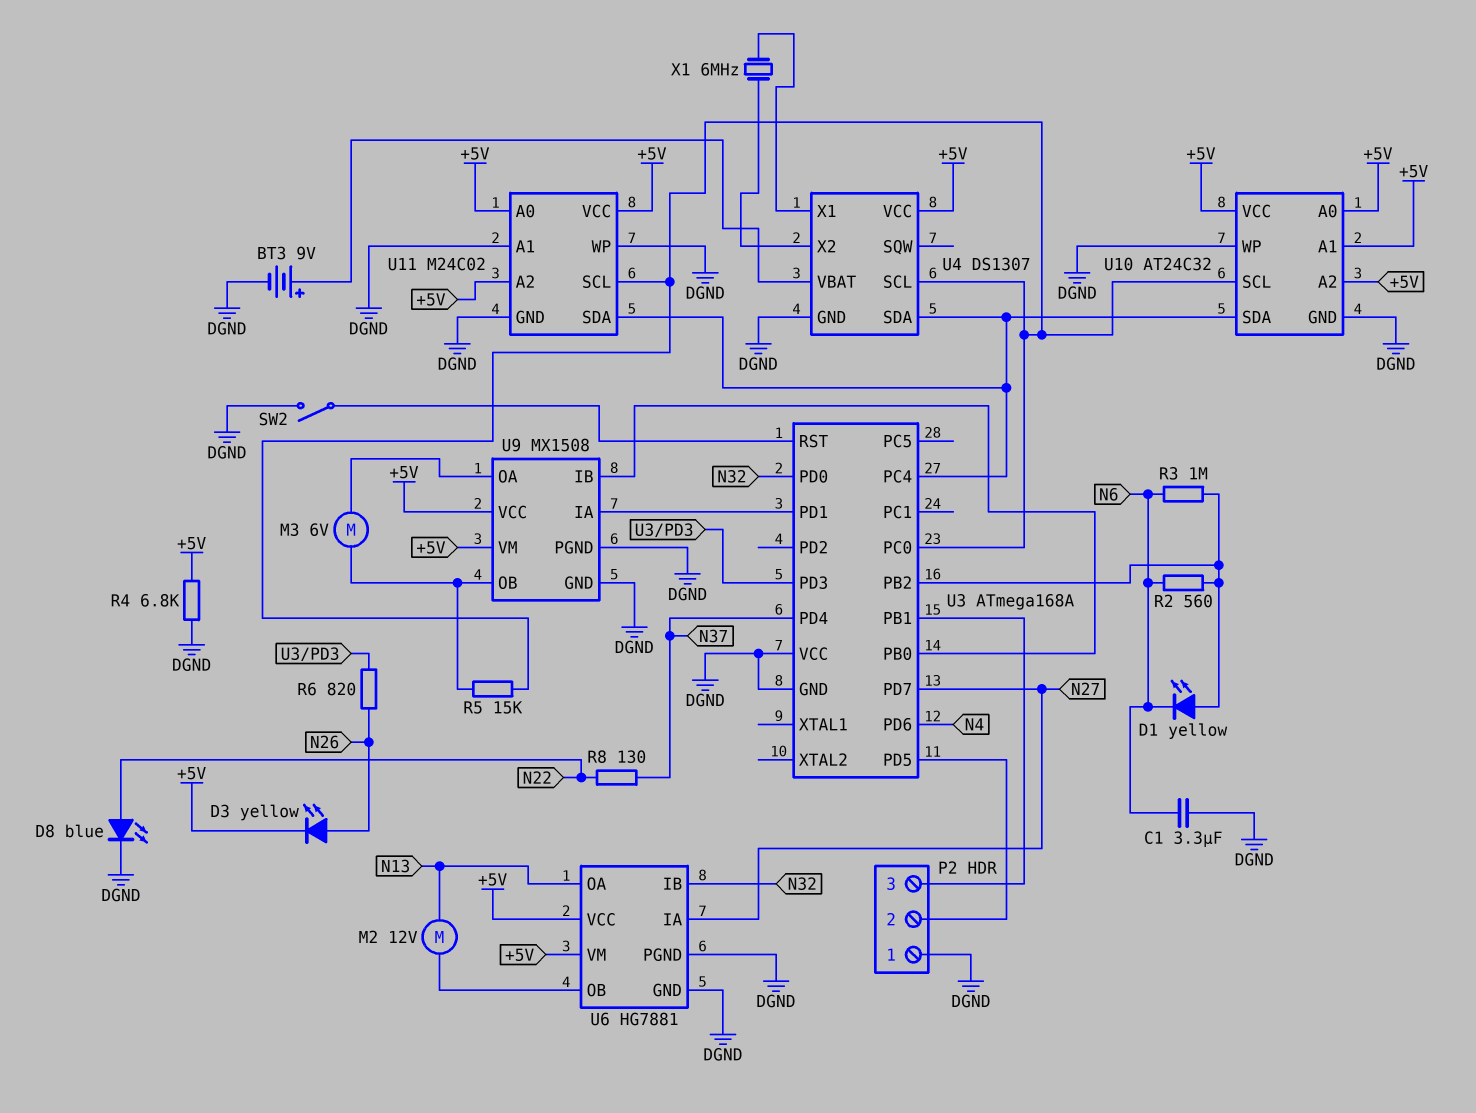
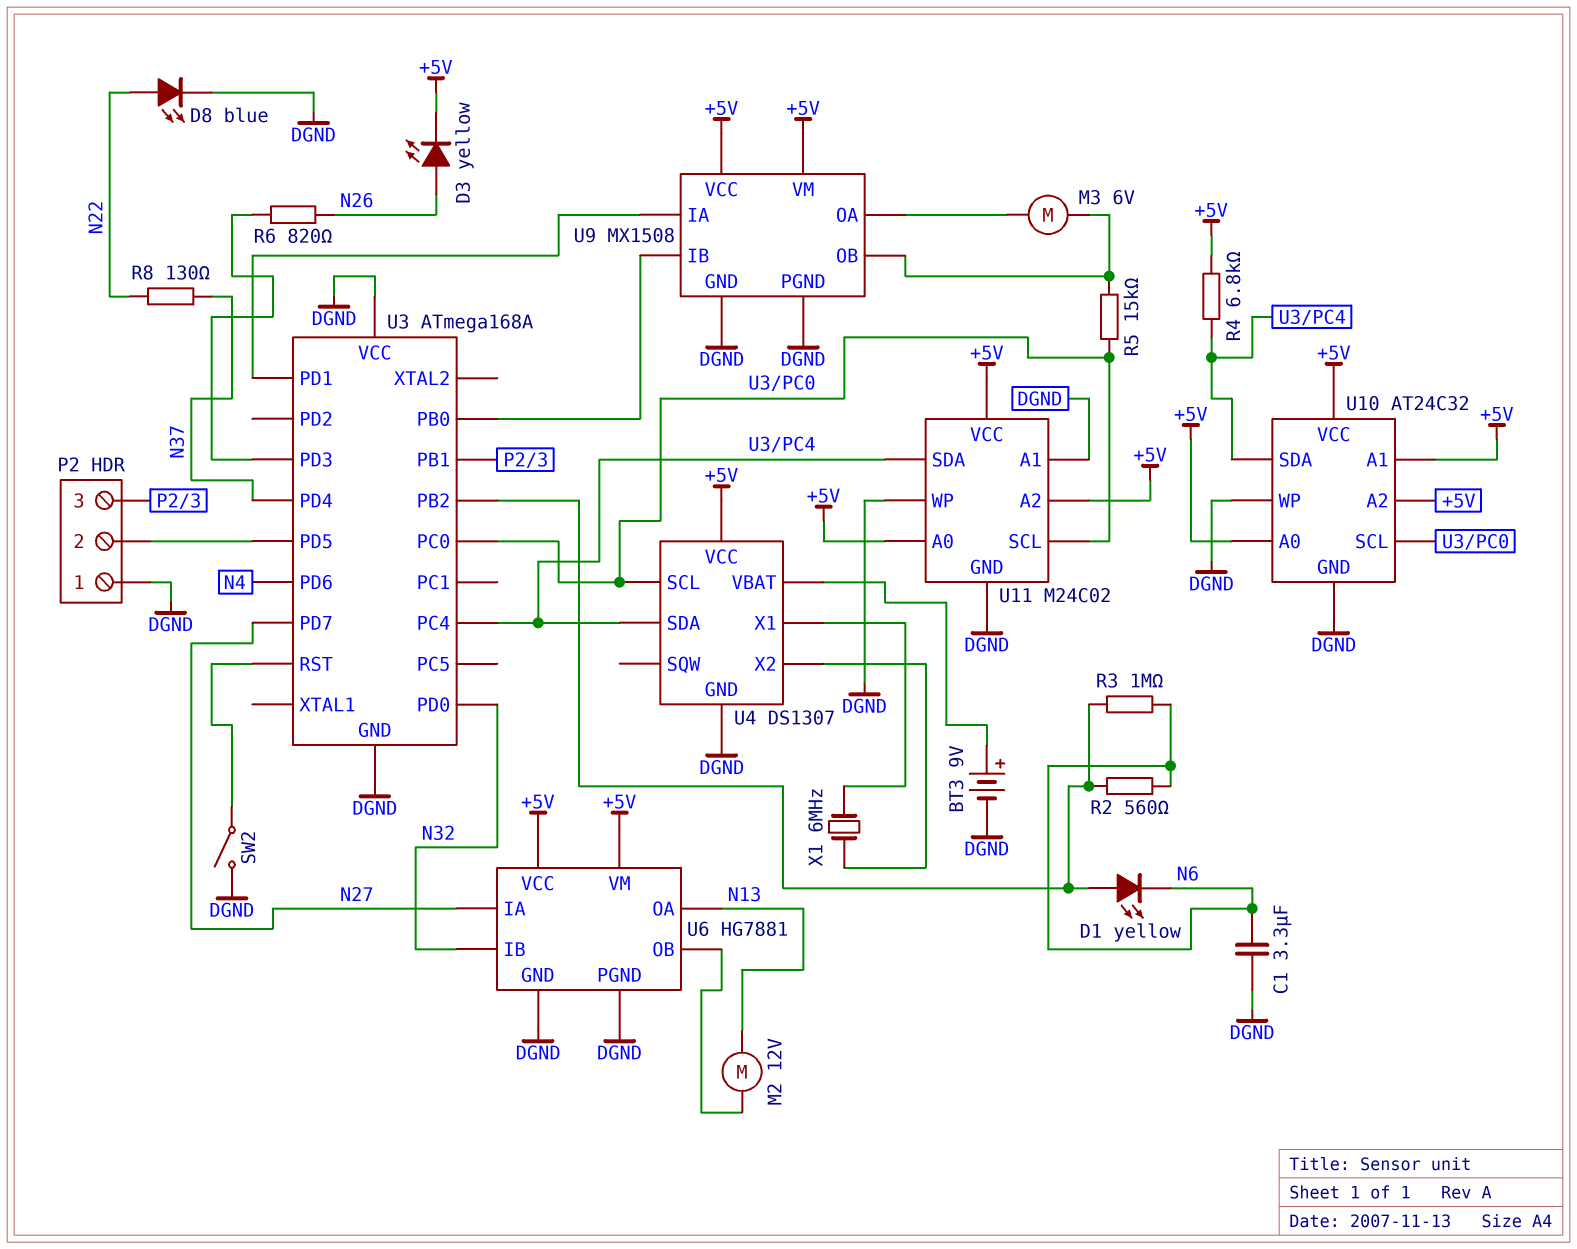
R4: 6.8k (+5V, DGND) -> 6.8k (+5V, U3/PC4)

